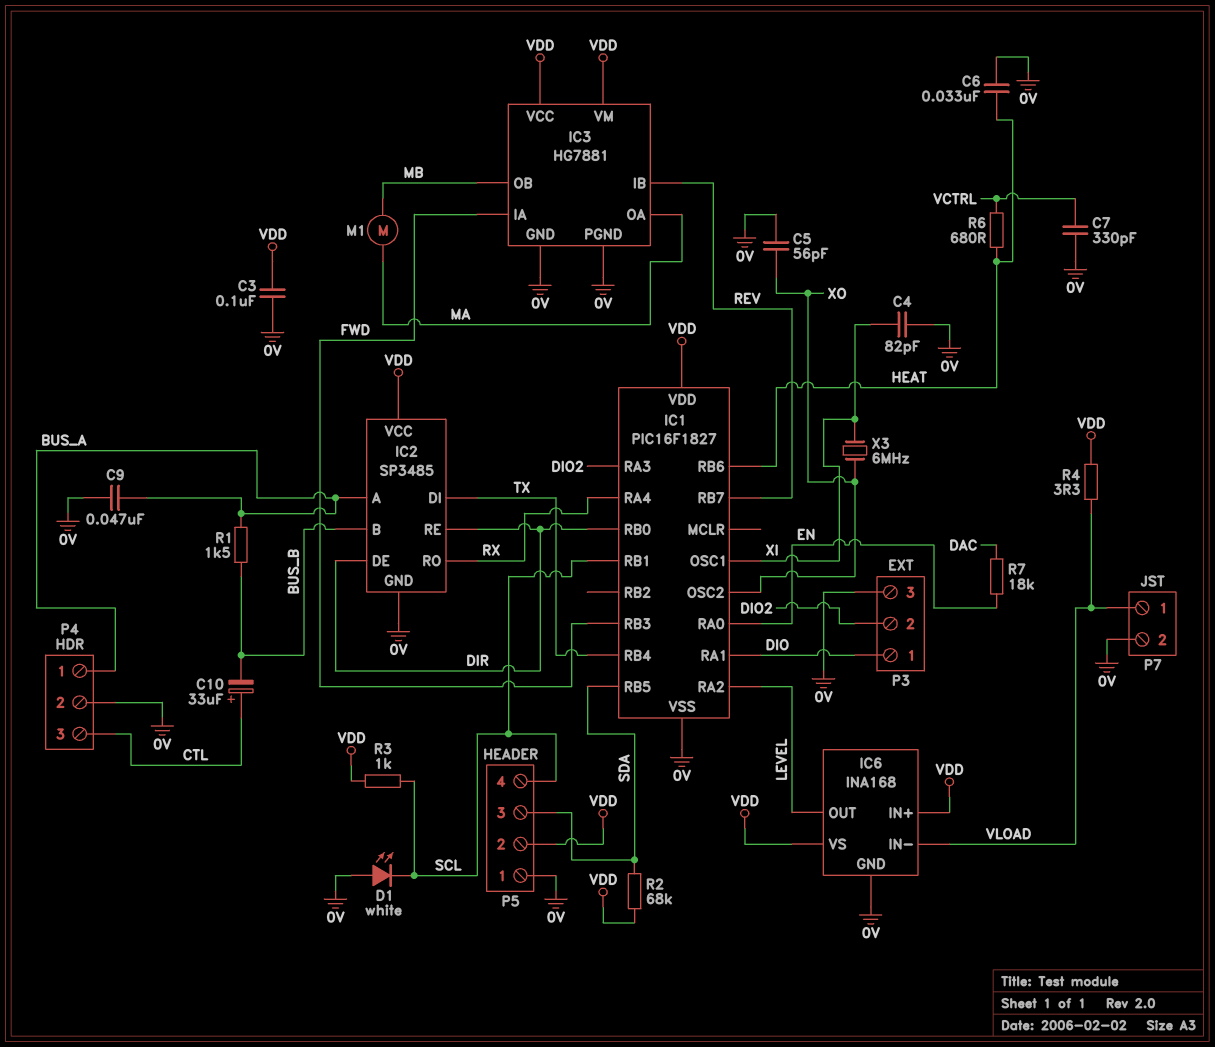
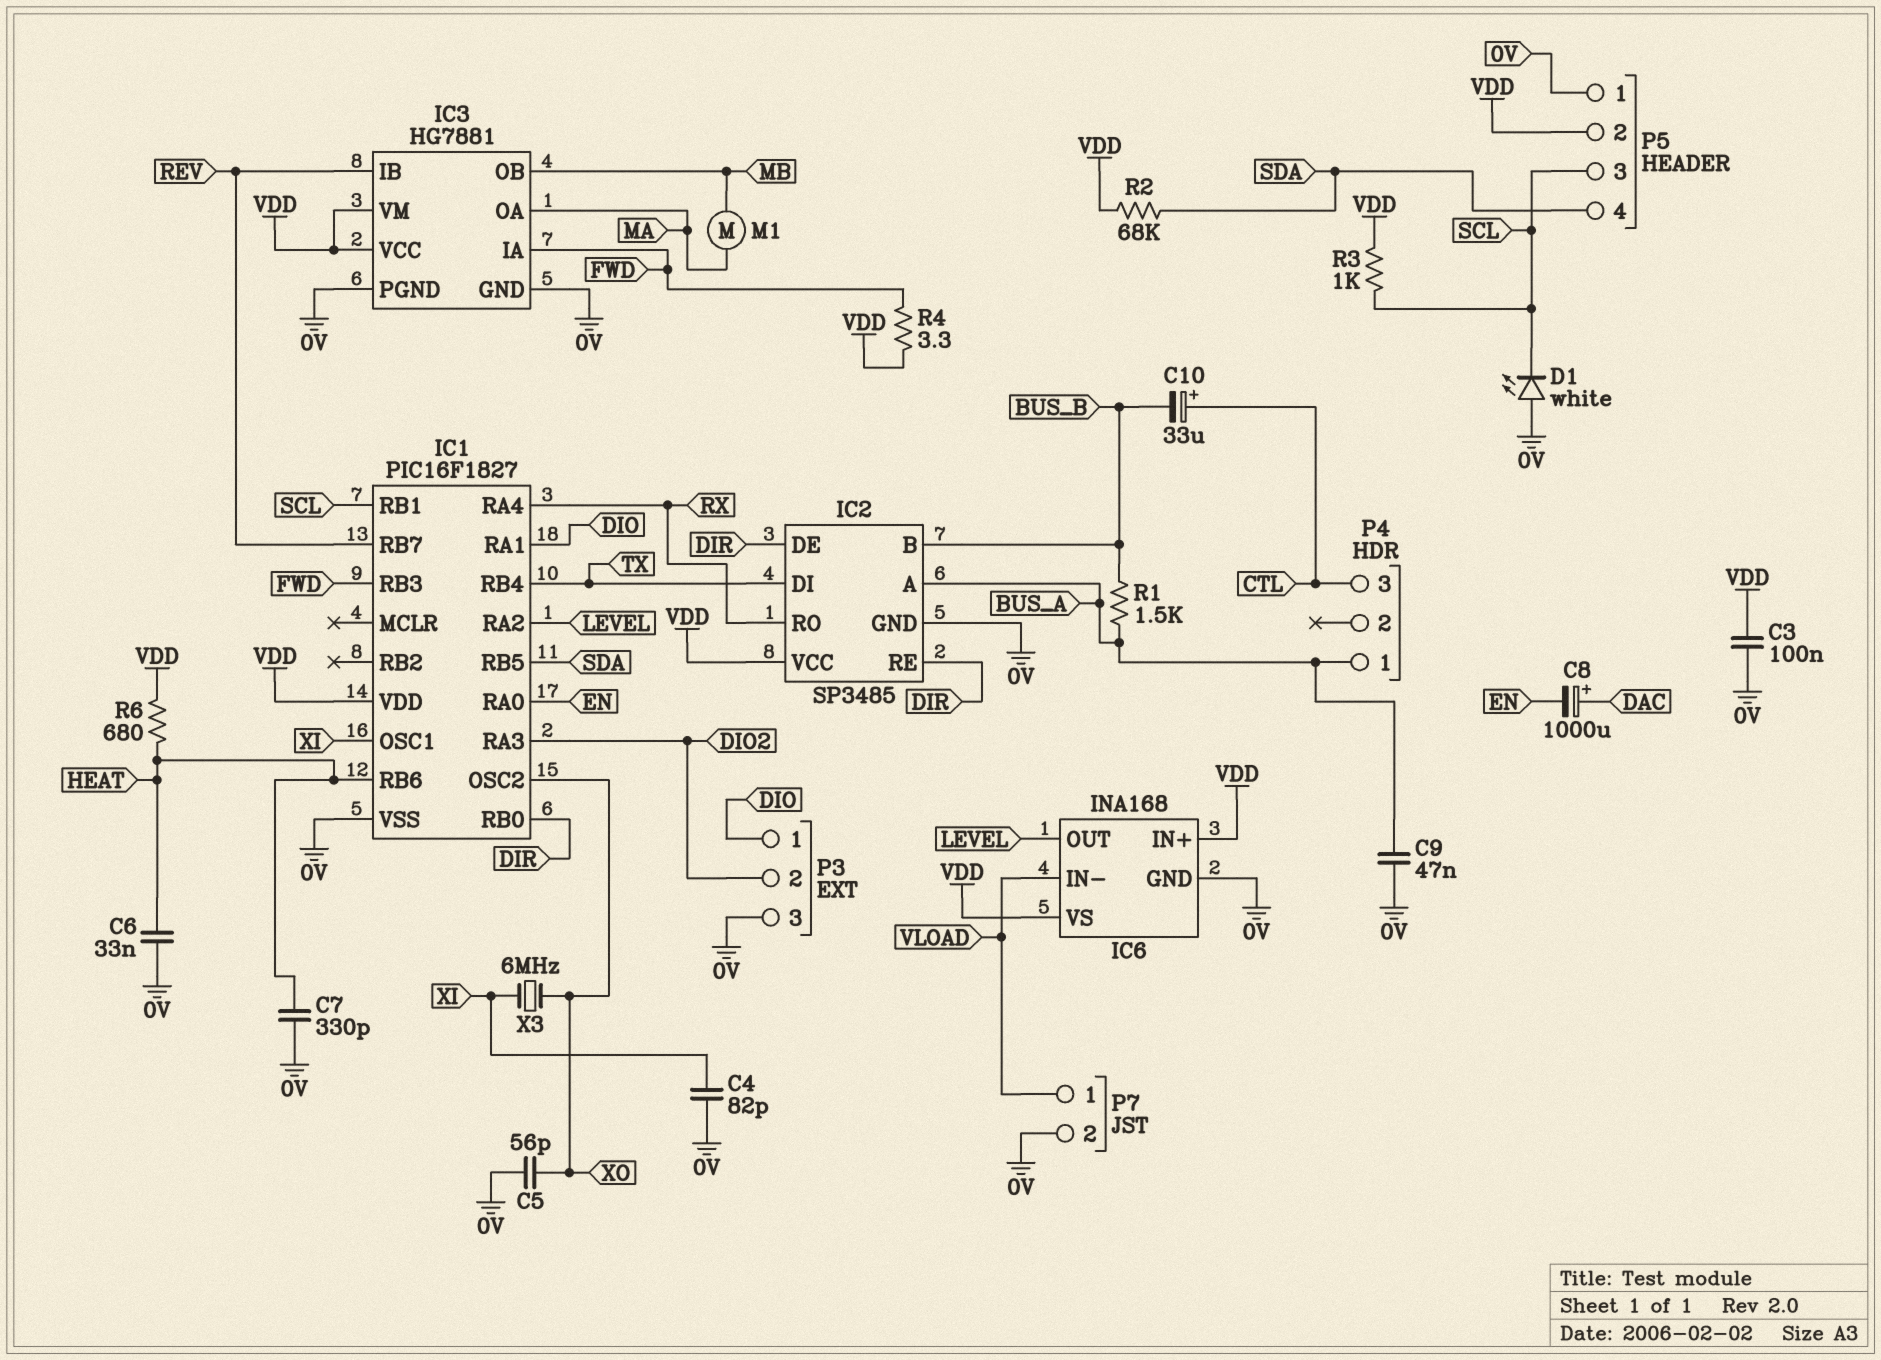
C7: 330pF (0V, VCTRL) -> 330pF (0V, HEAT)
C8: none -> 1000uF (plus DAC, minus EN)
P4 pin 2: 0V -> none
P5 pin 3: SDA -> SCL
P5 pin 4: SCL -> SDA
R4: 3.3 (VDD, VLOAD) -> 3.3 (FWD, VDD)
R6: 680 (HEAT, VCTRL) -> 680 (HEAT, VDD)
R7: 18k (DAC, EN) -> none

